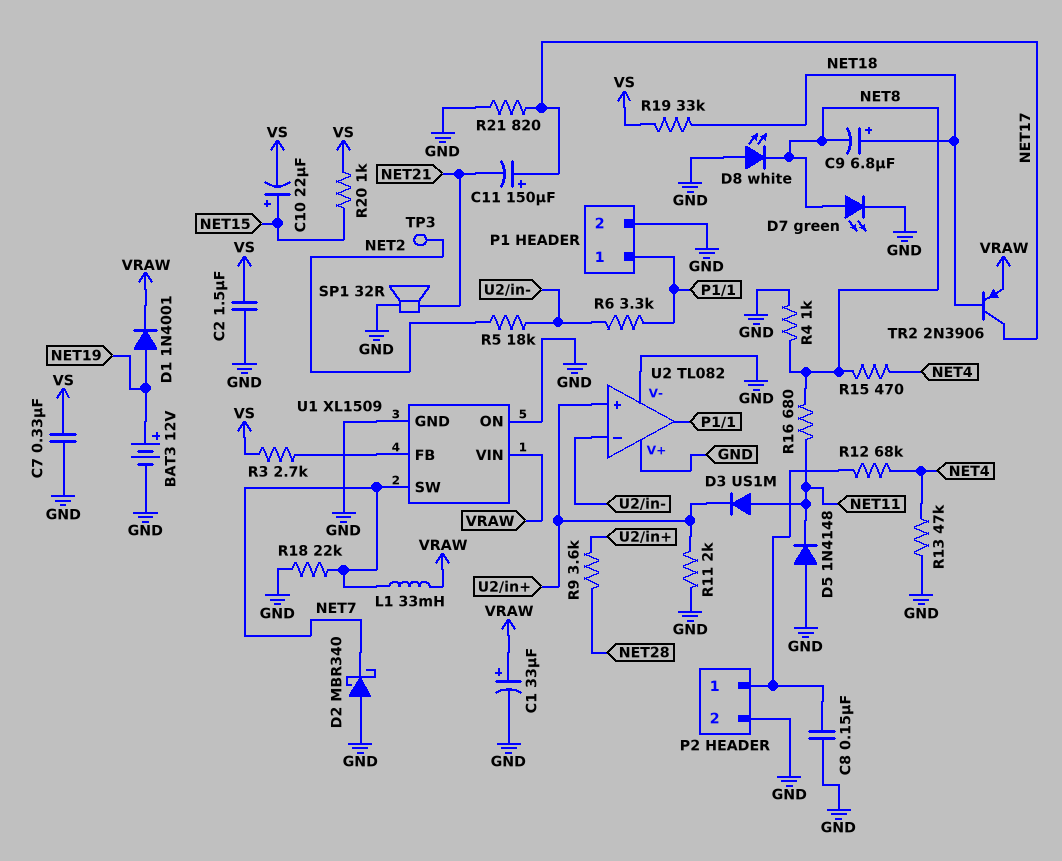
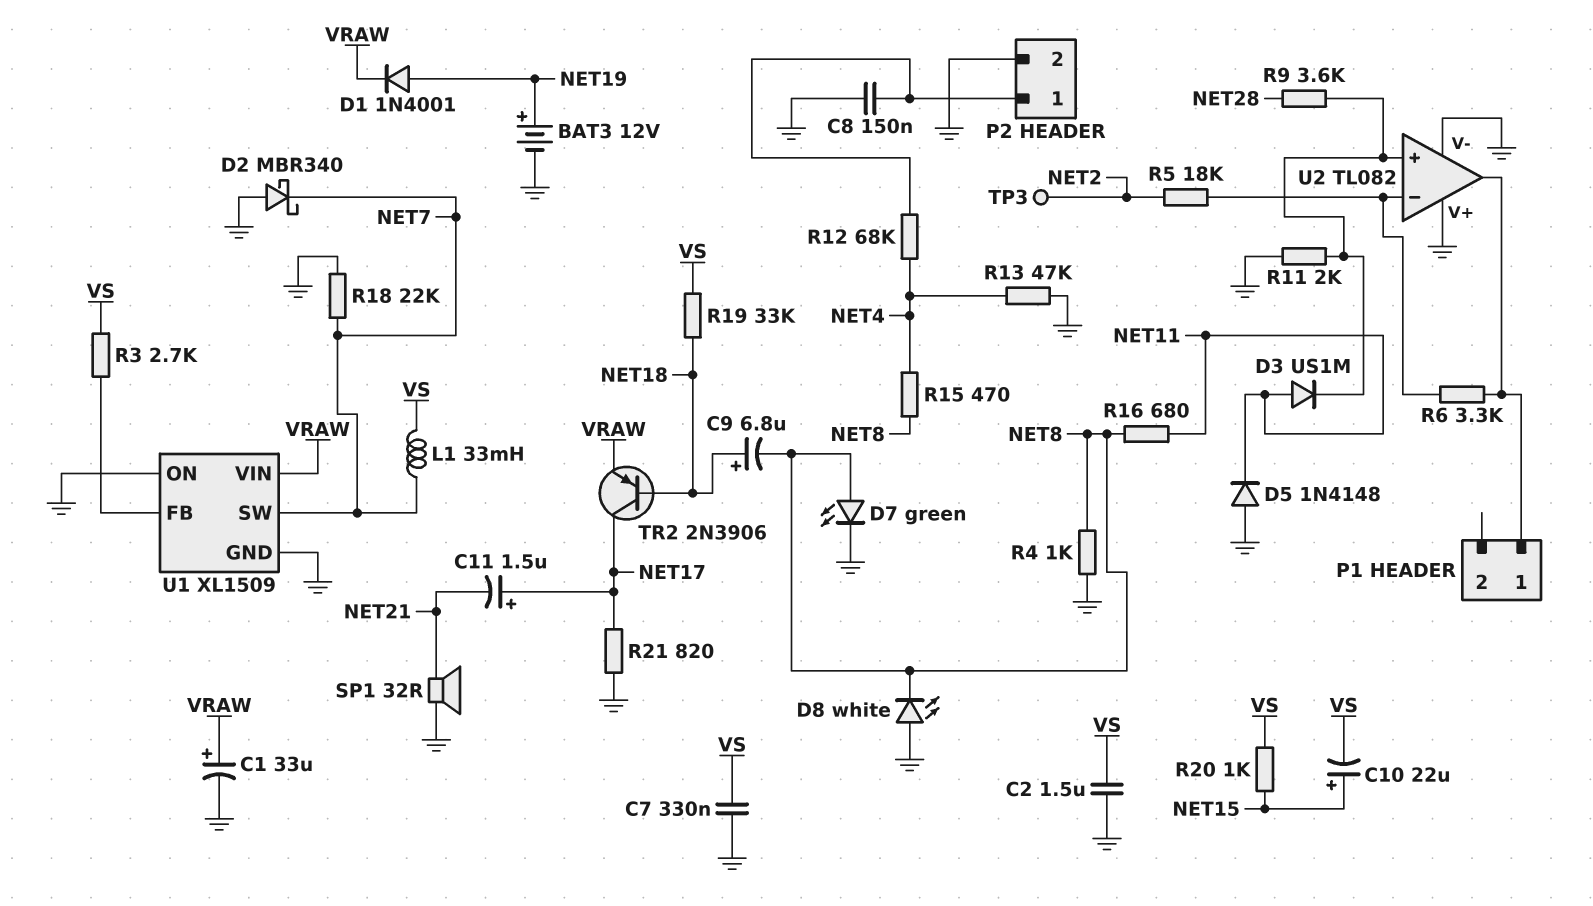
C11: 150uF (plus NET17, minus NET21) -> 1.5uF (plus NET17, minus NET21)
L1: 33mH (NET7, VRAW) -> 33mH (NET7, VS)
P1 pin 2: GND -> none

